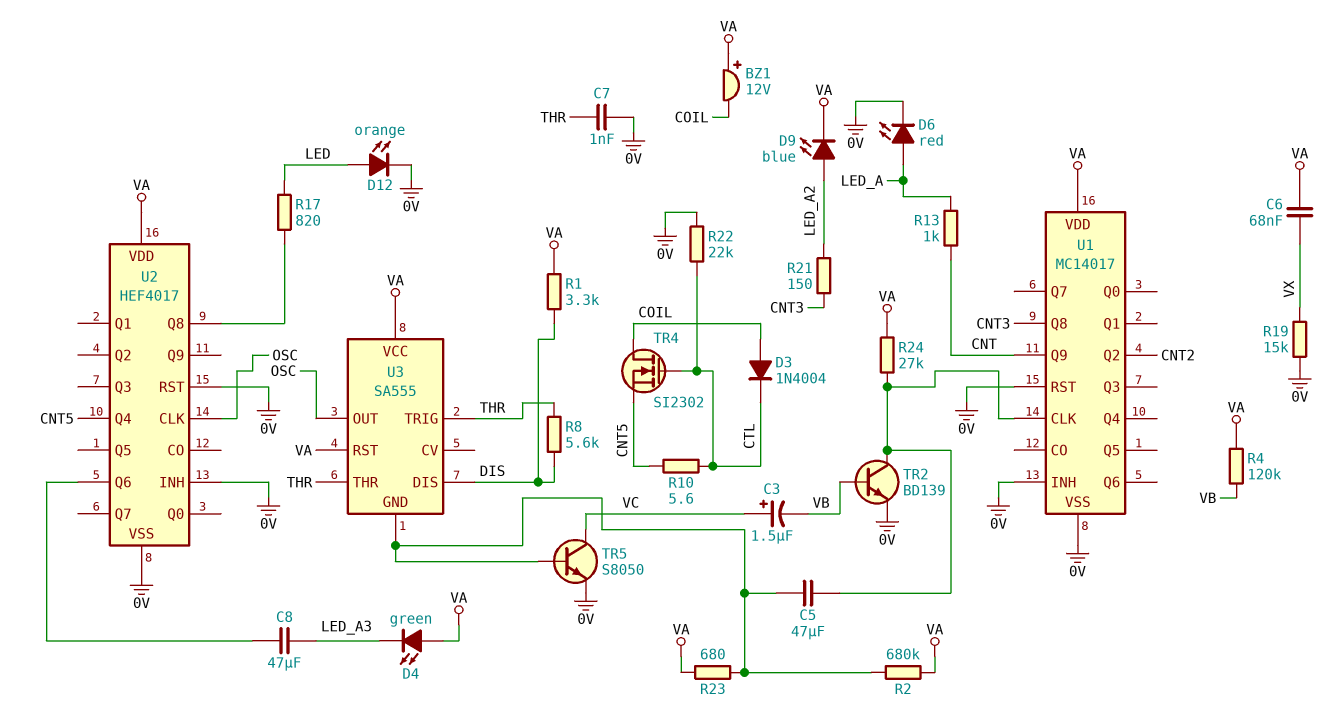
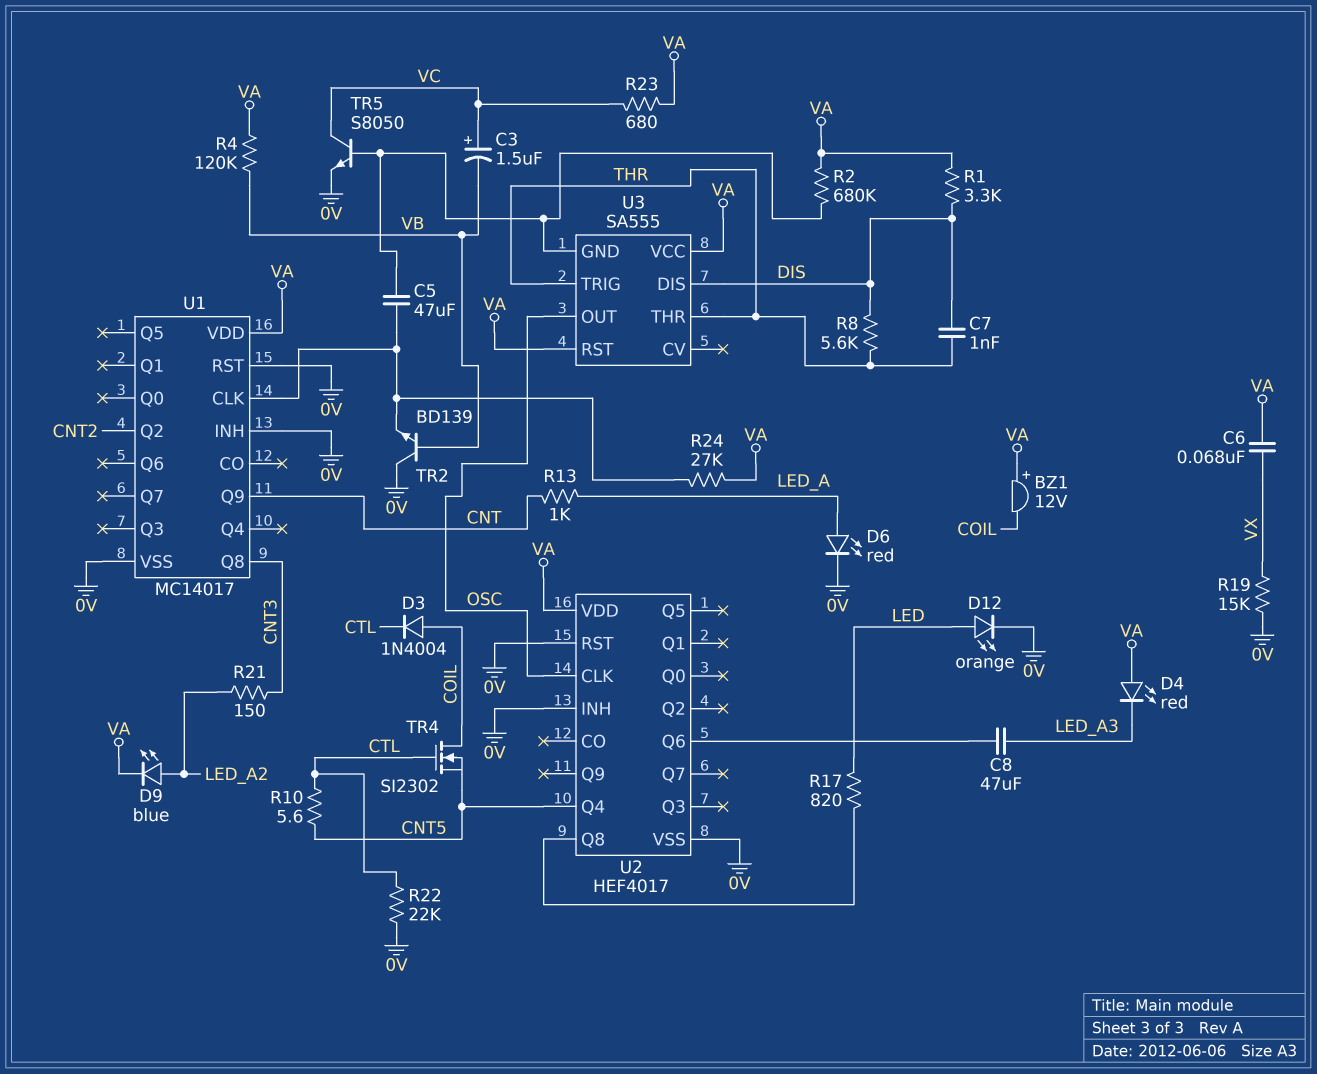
C7: 1nF (0V, THR) -> 1nF (DIS, THR)
D4: LED green (A VA, K LED_A3) -> LED red (A VA, K LED_A3)
R23: 680 (U3/GND, VA) -> 680 (VA, VC)
TR2: NPN BD139 (B VB, C U1/CLK, E 0V) -> NPN BD139 (B VB, C 0V, E U1/CLK)

